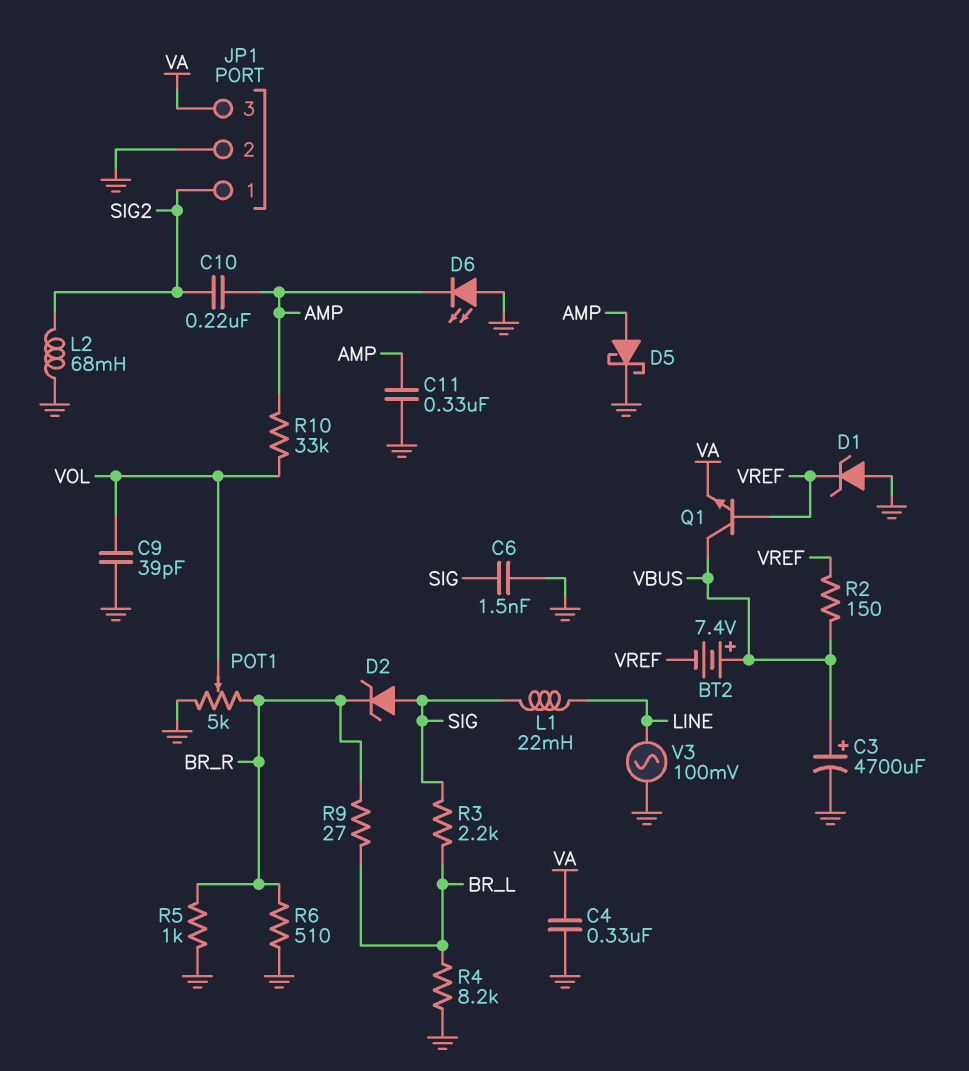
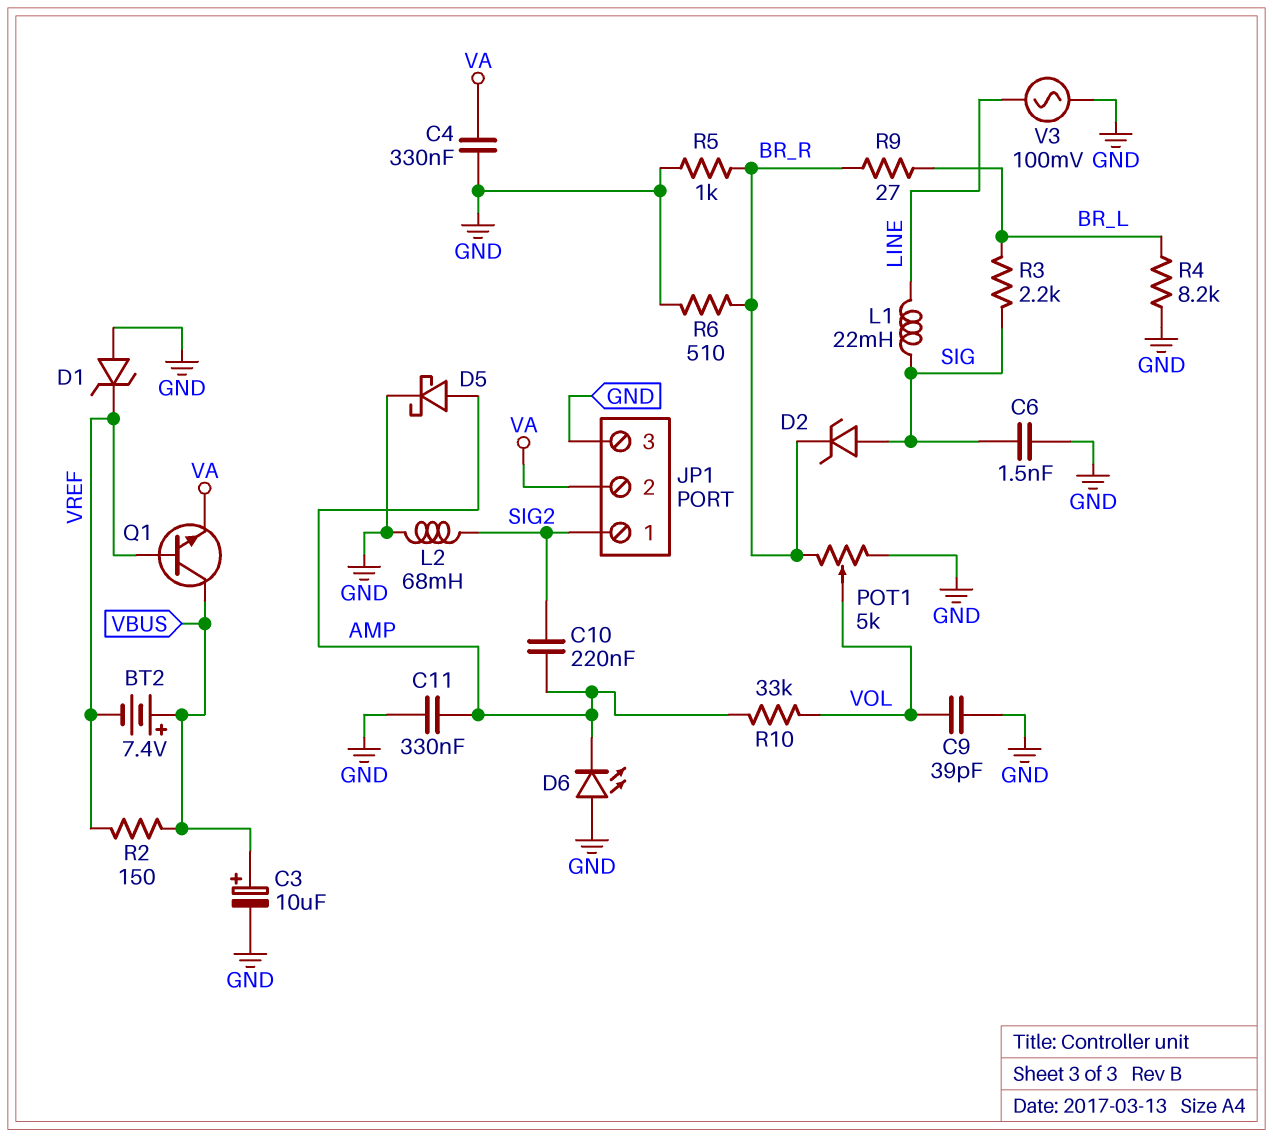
C3: 4700uF (plus VBUS, minus GND) -> 10uF (plus VBUS, minus GND)
JP1 pin 2: GND -> VA
JP1 pin 3: VA -> GND

